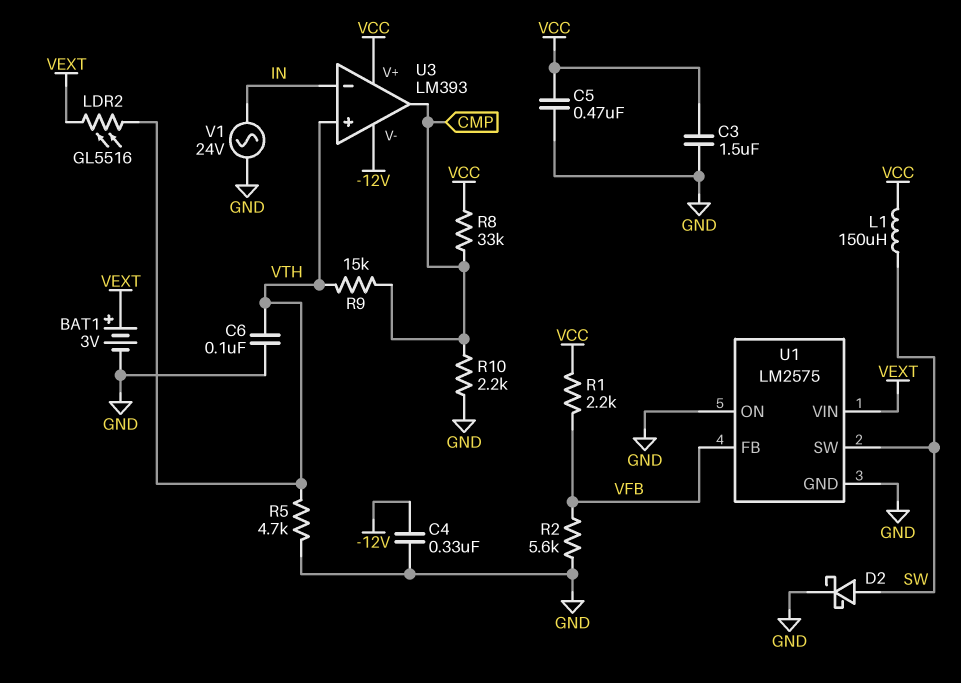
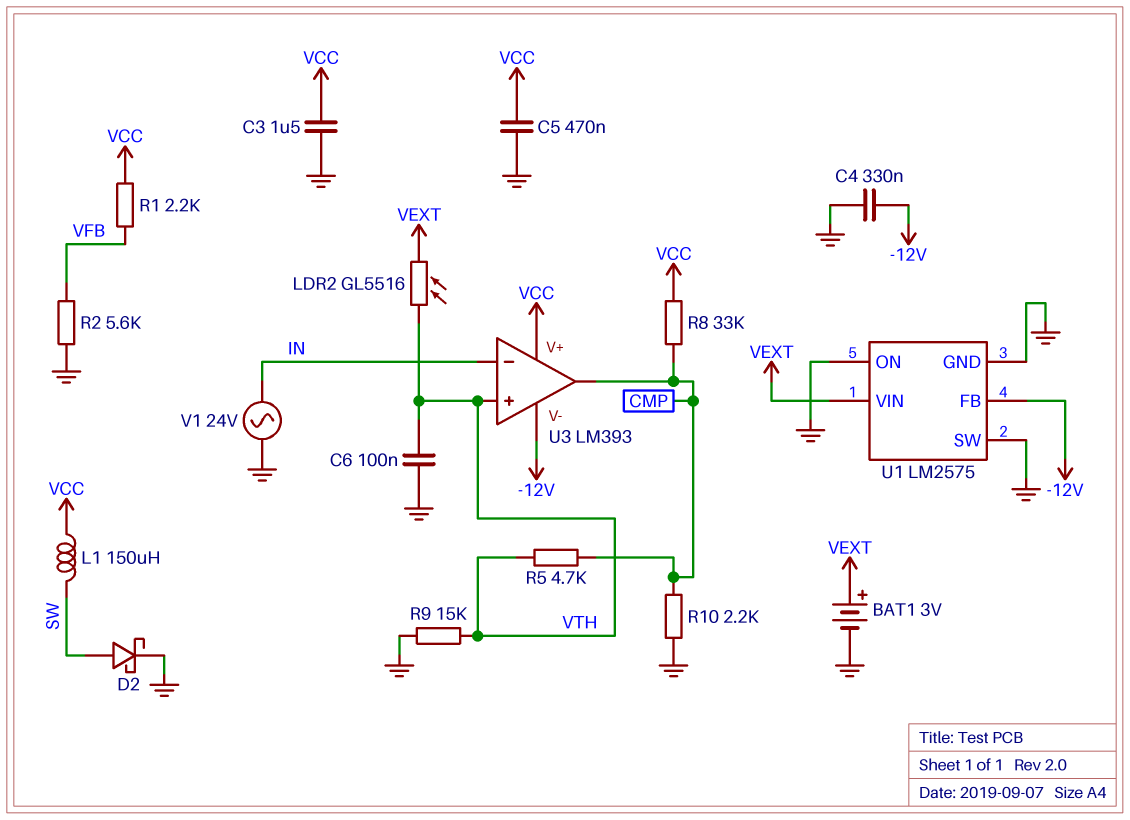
R5: 4.7k (GND, VTH) -> 4.7k (CMP, VTH)
R9: 15k (CMP, VTH) -> 15k (GND, VTH)
U1 pin FB: VFB -> -12V
U1 pin SW: SW -> GND

